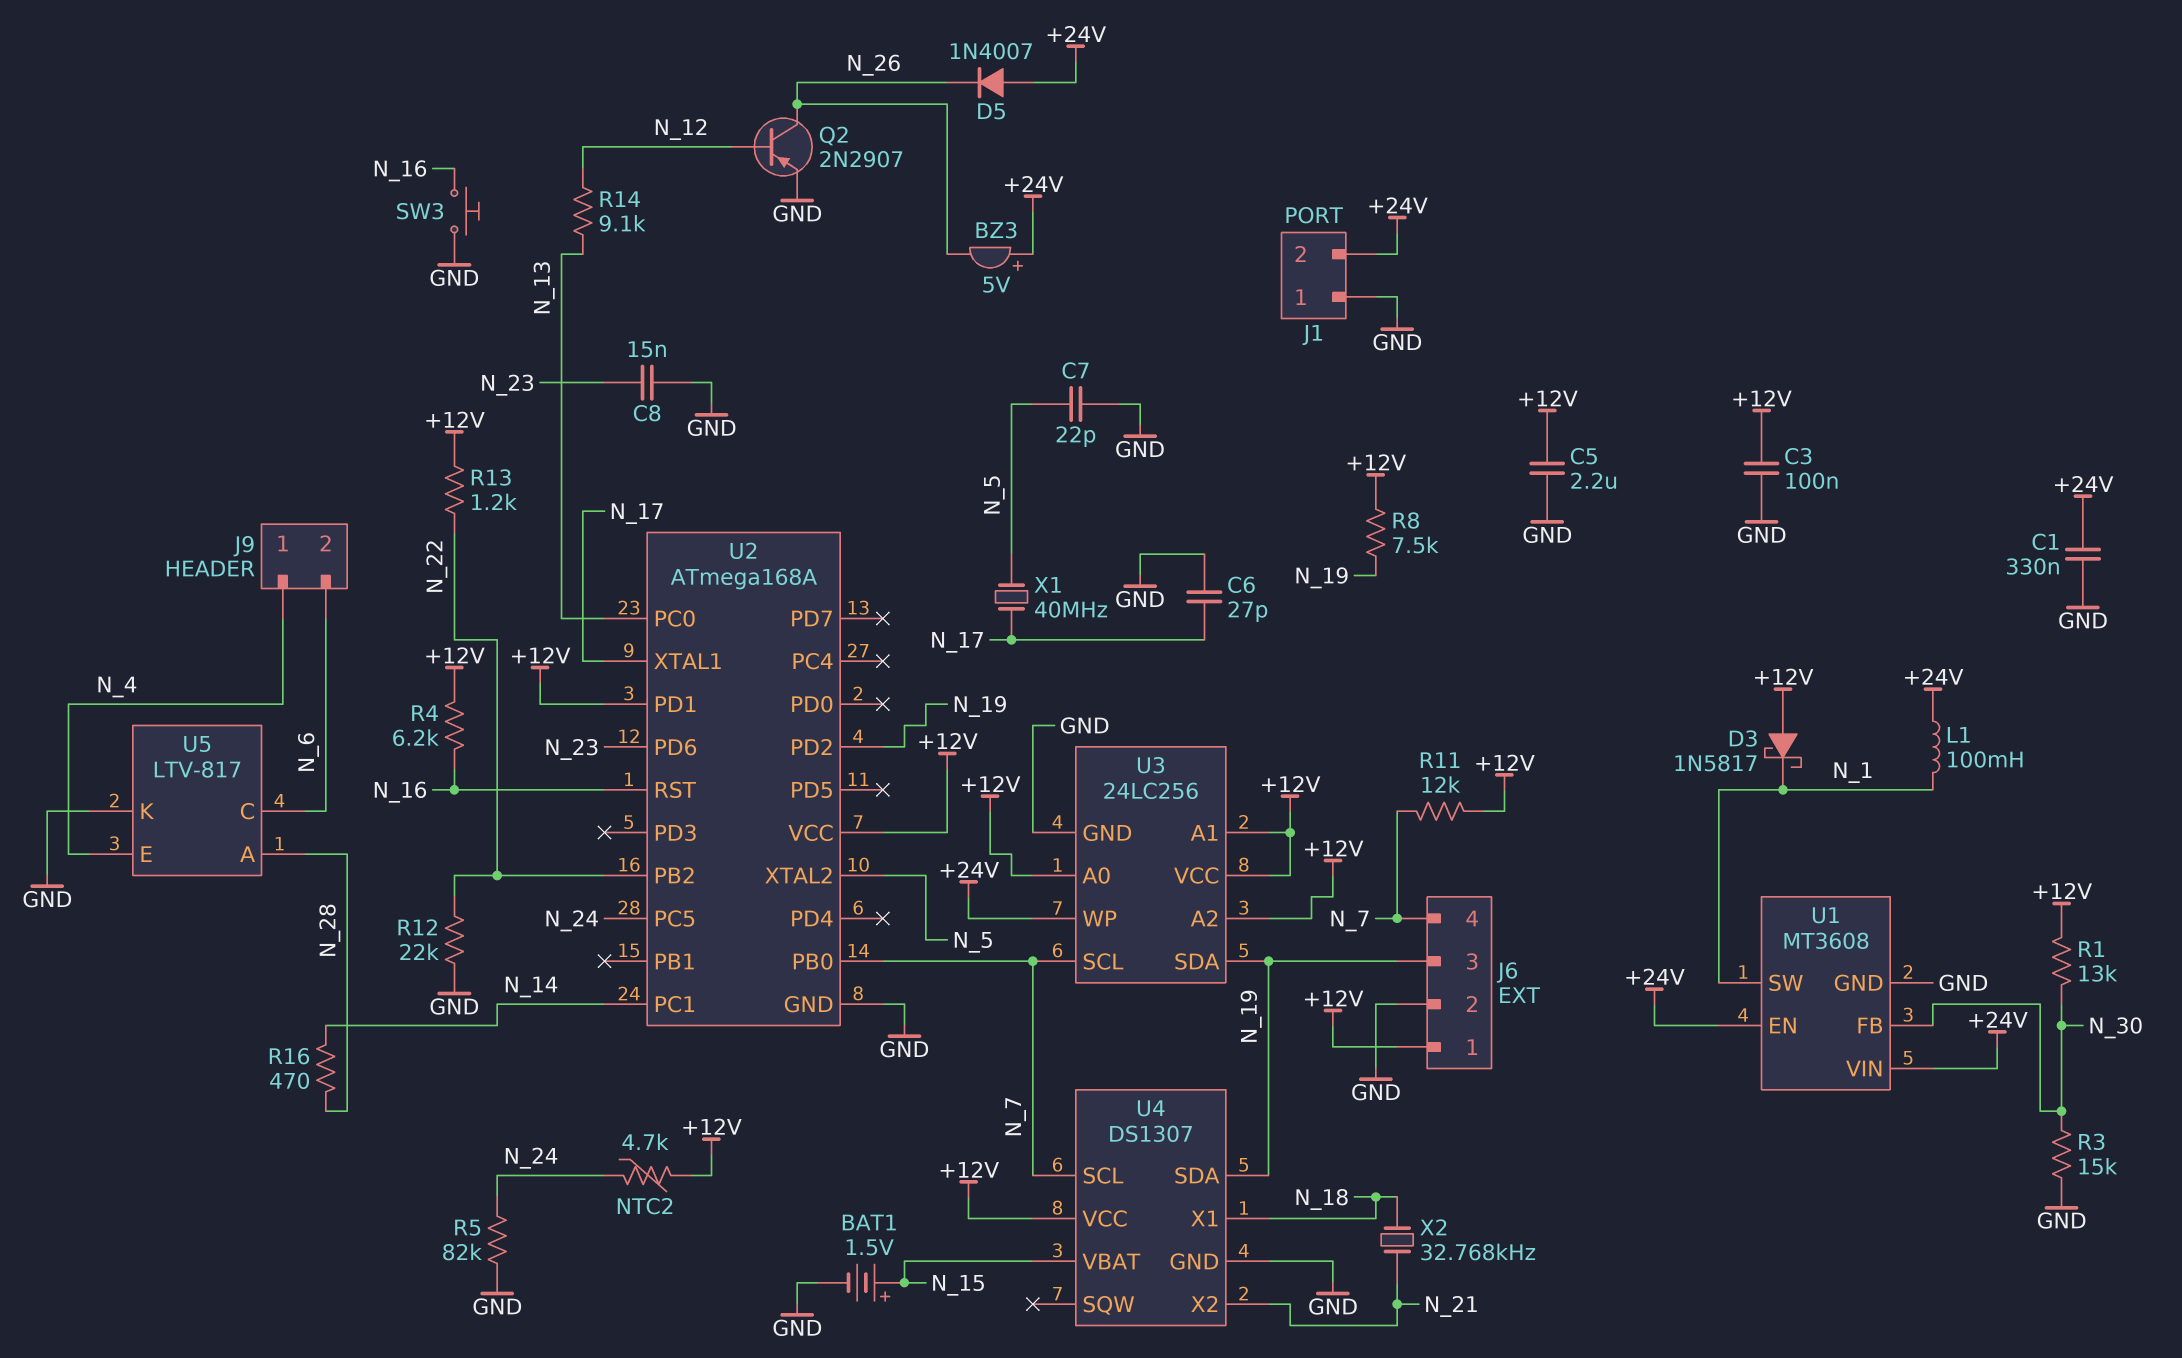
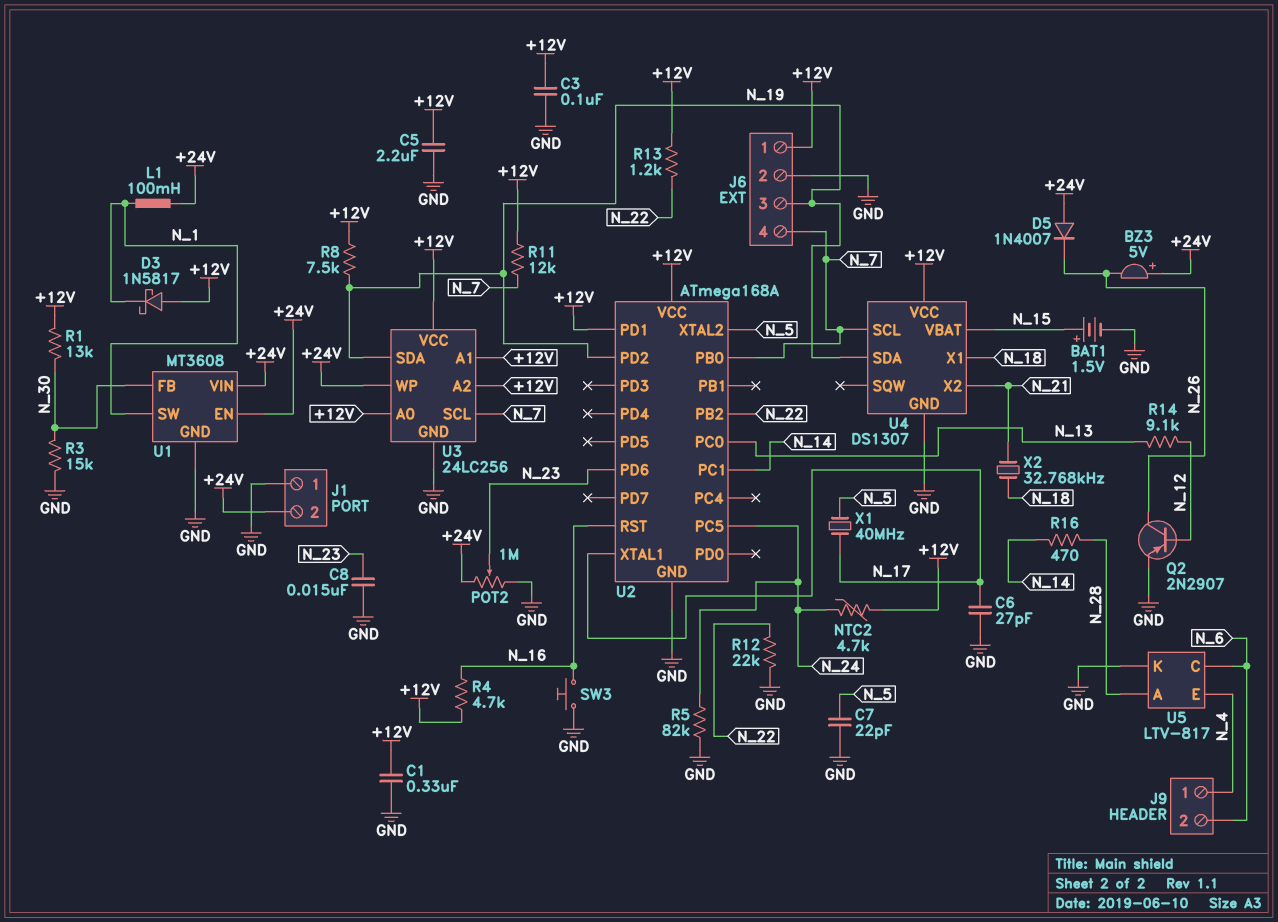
C1: 330nF (+24V, GND) -> 330nF (+12V, GND)
POT2: none -> 1M (+24V, GND, wiper N_23)
R4: 6.2k (+12V, N_16) -> 4.7k (+12V, N_16)

